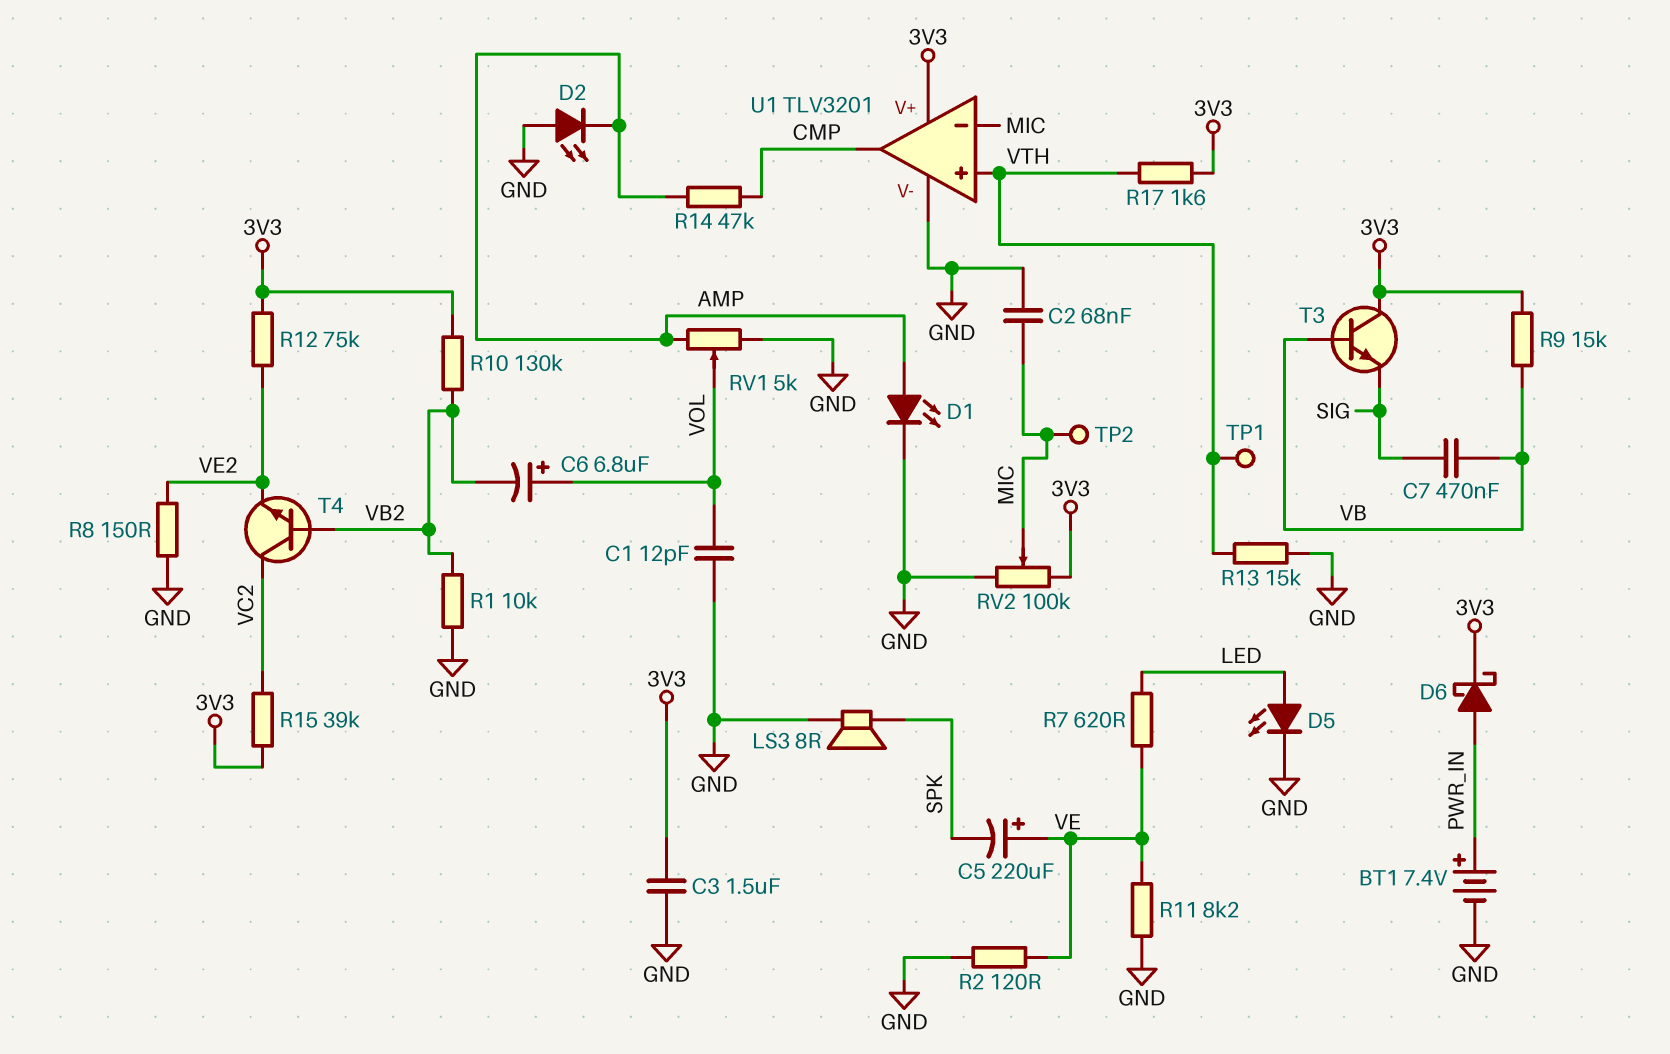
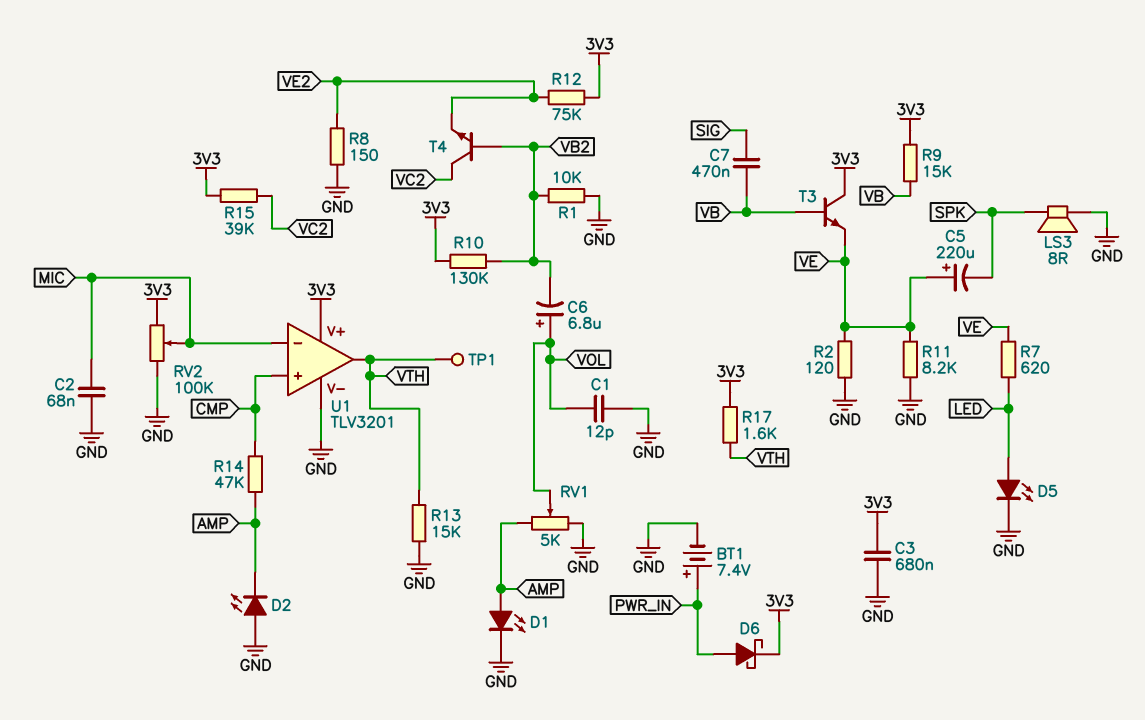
C3: 1.5uF (3V3, GND) -> 680nF (3V3, GND)
T3: NPN (B VB, C 3V3, E SIG) -> NPN (B VB, C 3V3, E VE)
TP2: test point (MIC) -> none
U1 pin in+: VTH -> CMP
U1 pin out: CMP -> VTH

